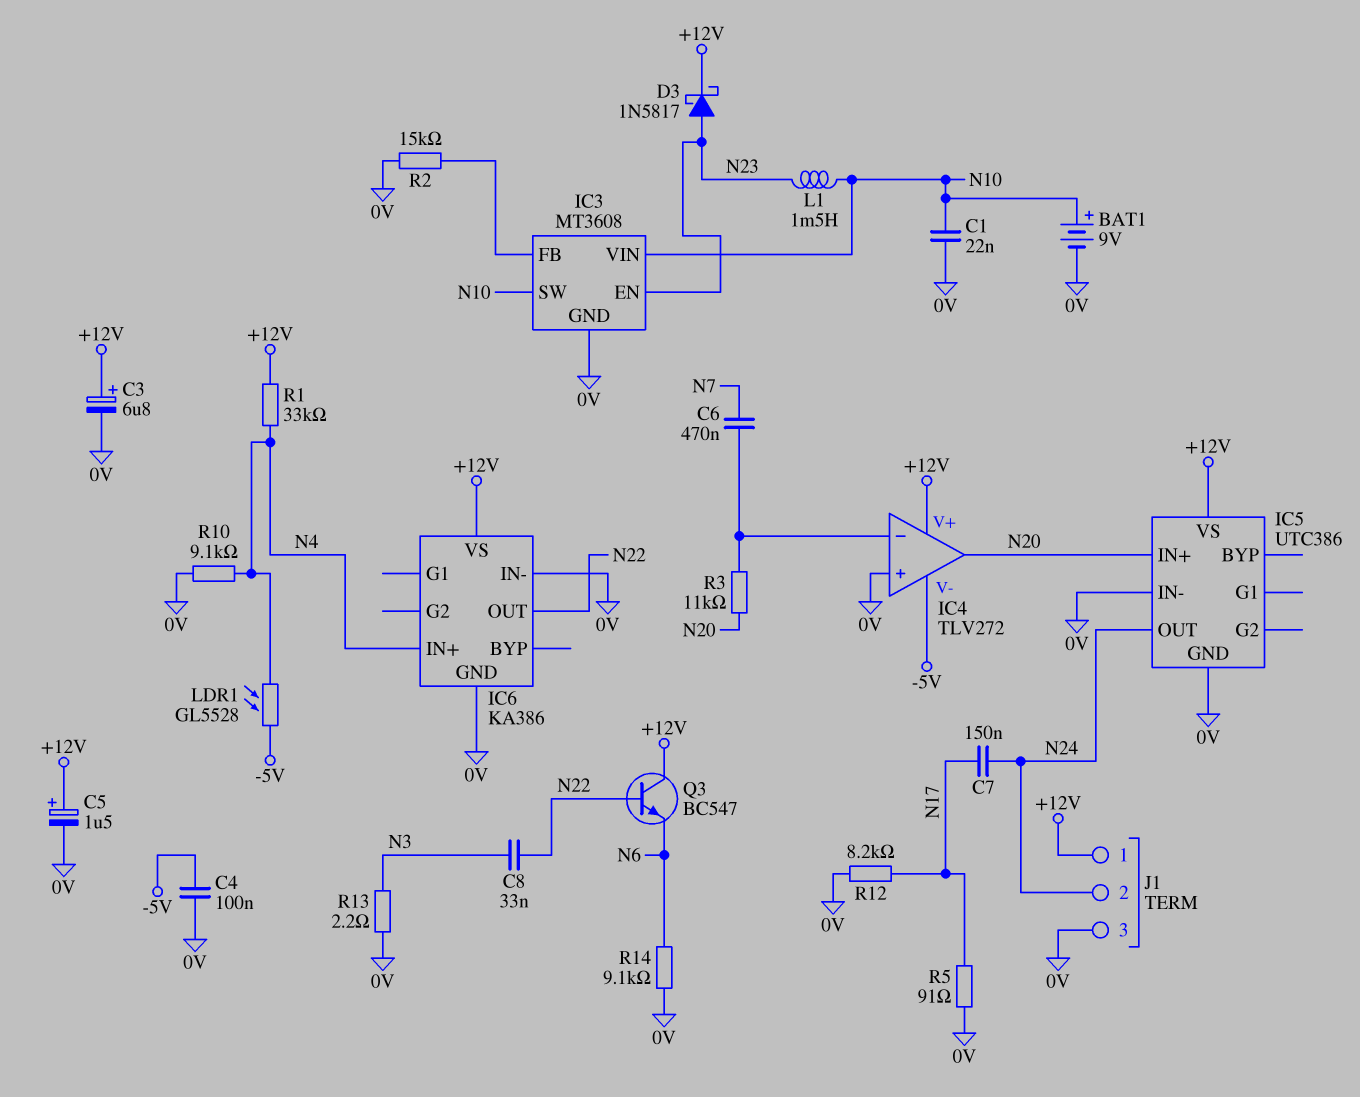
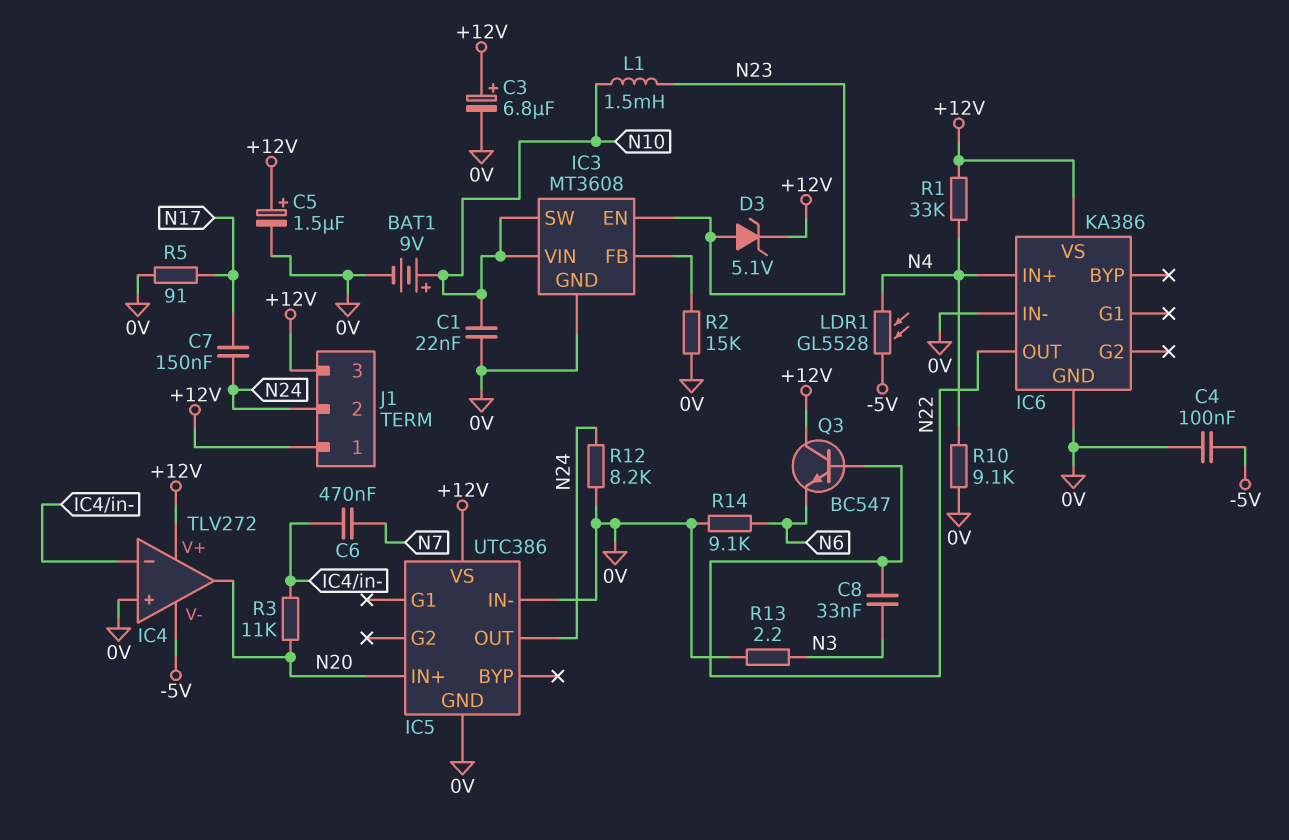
D3: schottky 1N5817 (A N23, K +12V) -> zener 5.1V (A N23, K +12V)
J1 pin 3: 0V -> +12V
R12: 8.2k (0V, N17) -> 8.2k (0V, N24)

